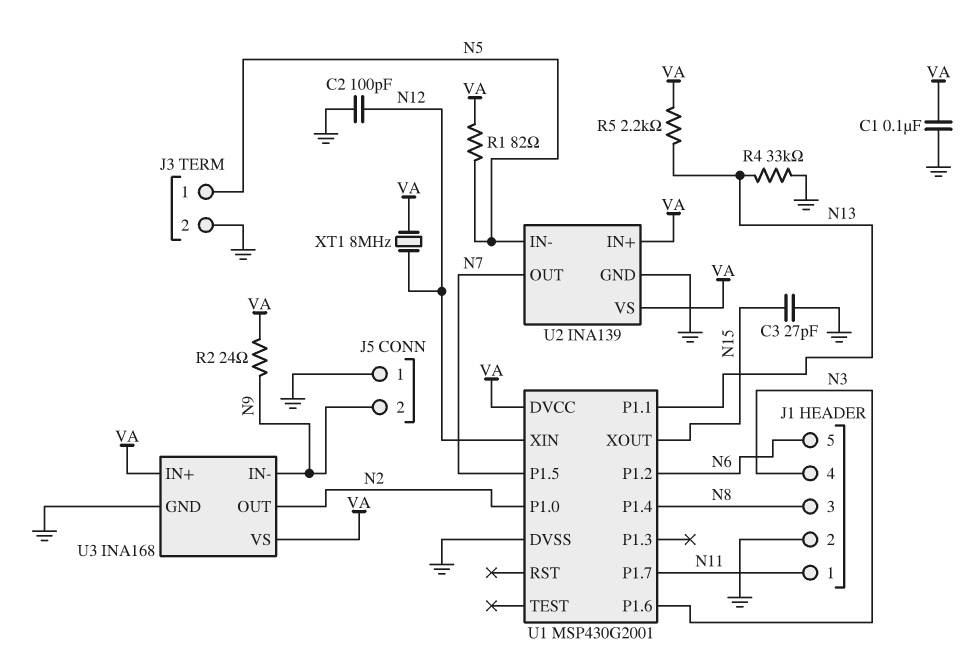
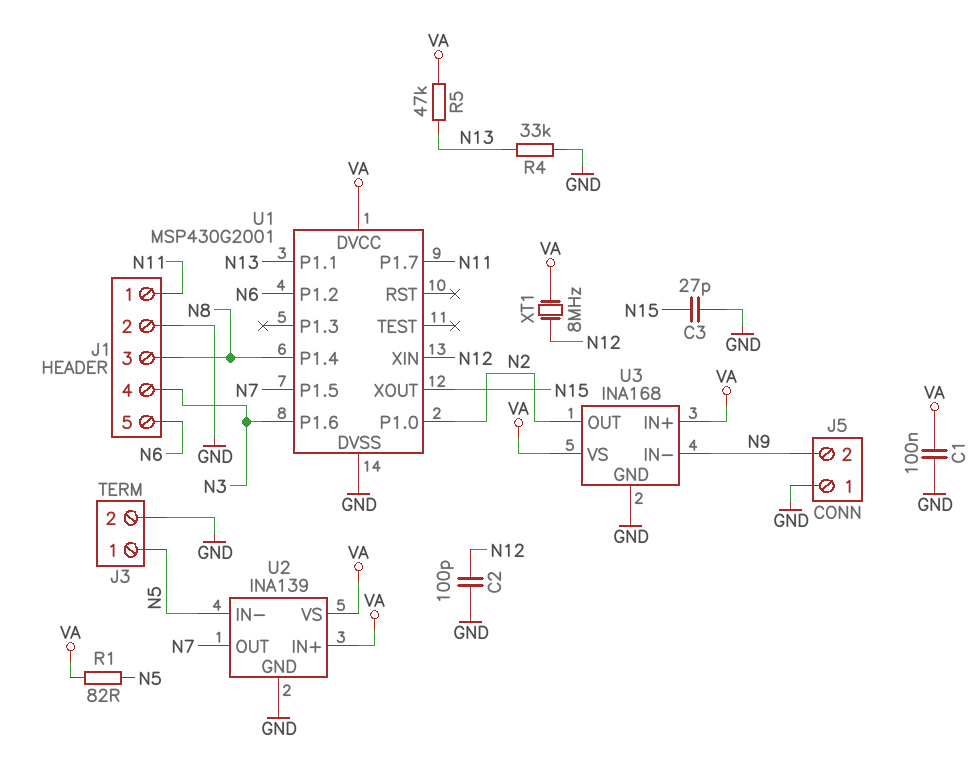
R2: 24 (N9, VA) -> none
R5: 2.2k (N13, VA) -> 47k (N13, VA)

